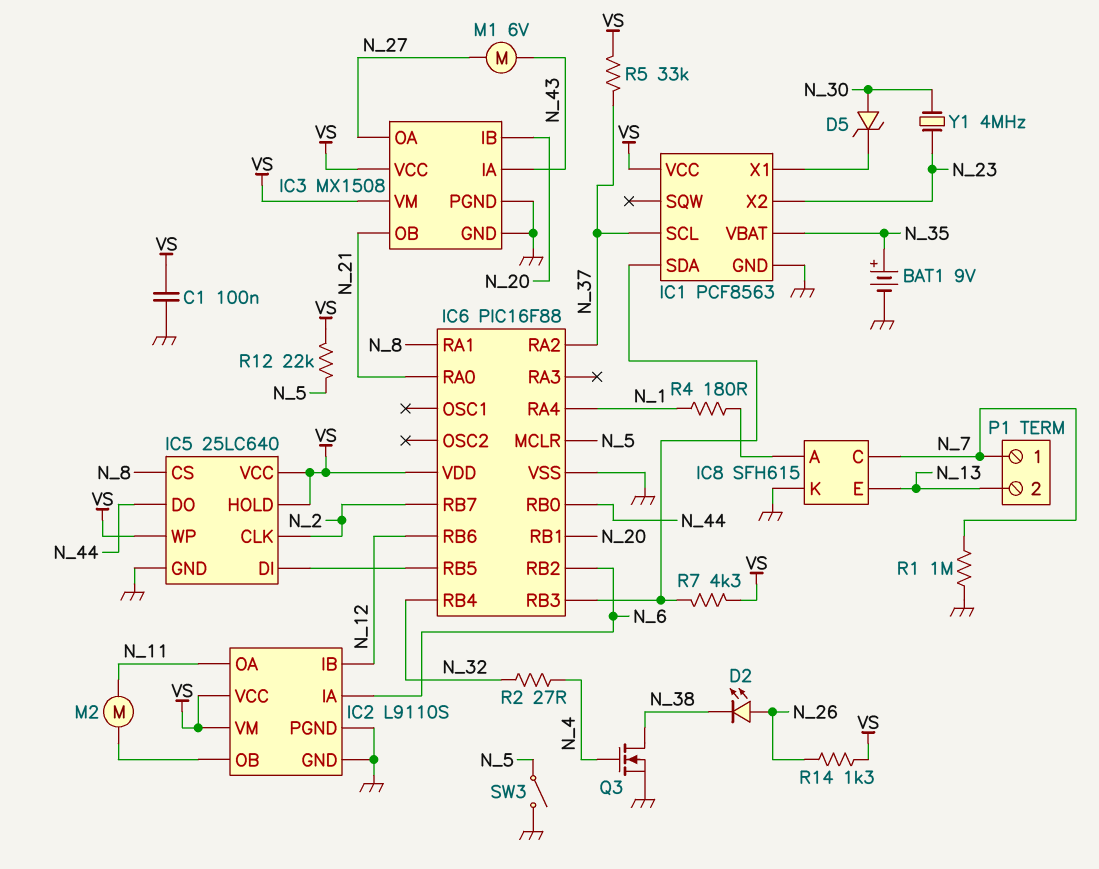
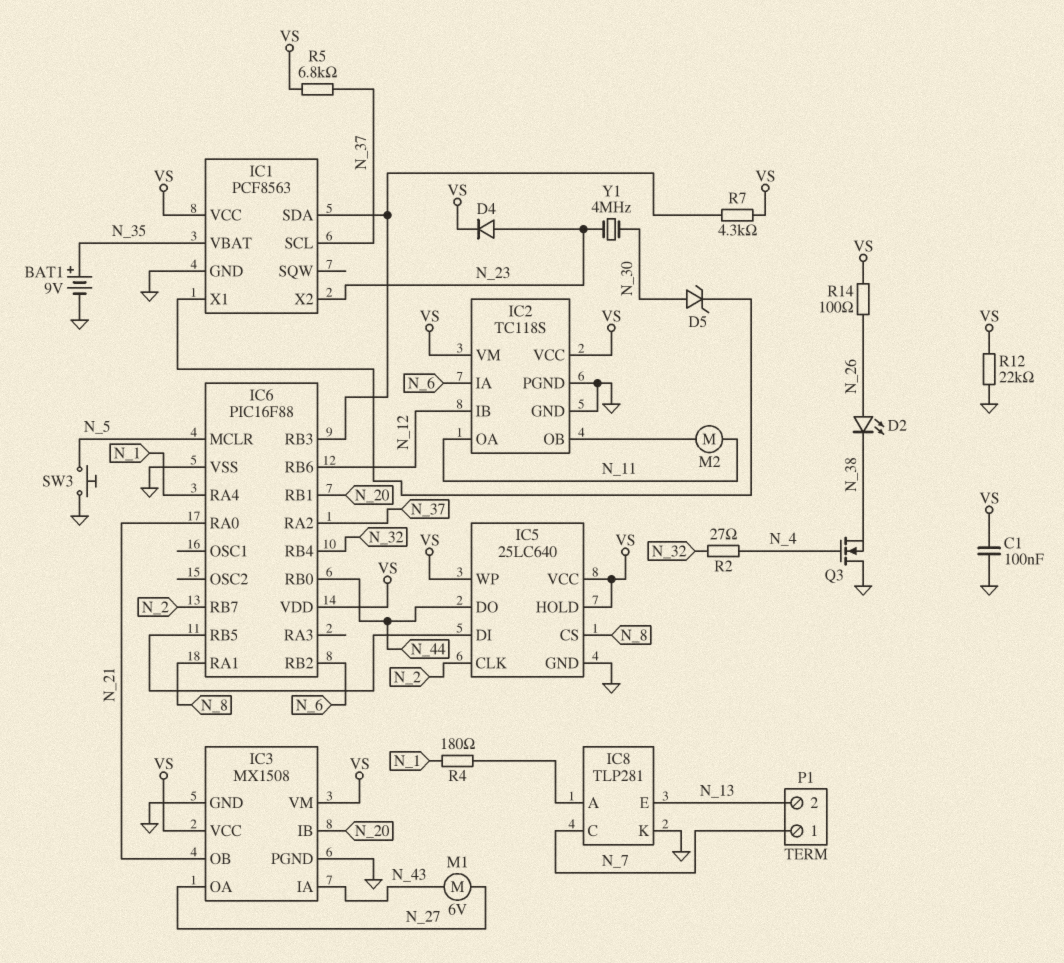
D4: none -> diode (A N_23, K VS)
IC2: L9110S -> TC118S
IC8: SFH615 -> TLP281
Q3: NMOS (G N_4, D N_38, S GND) -> NMOS (G N_4, D GND, S N_38)
R1: 1M (GND, N_7) -> none
R5: 33k (N_37, VS) -> 6.8k (N_37, VS)
R12: 22k (N_5, VS) -> 22k (GND, VS)
R14: 1.3k (N_26, VS) -> 100 (N_26, VS)
SW3: switch (GND, N_5) -> button (GND, N_5)

